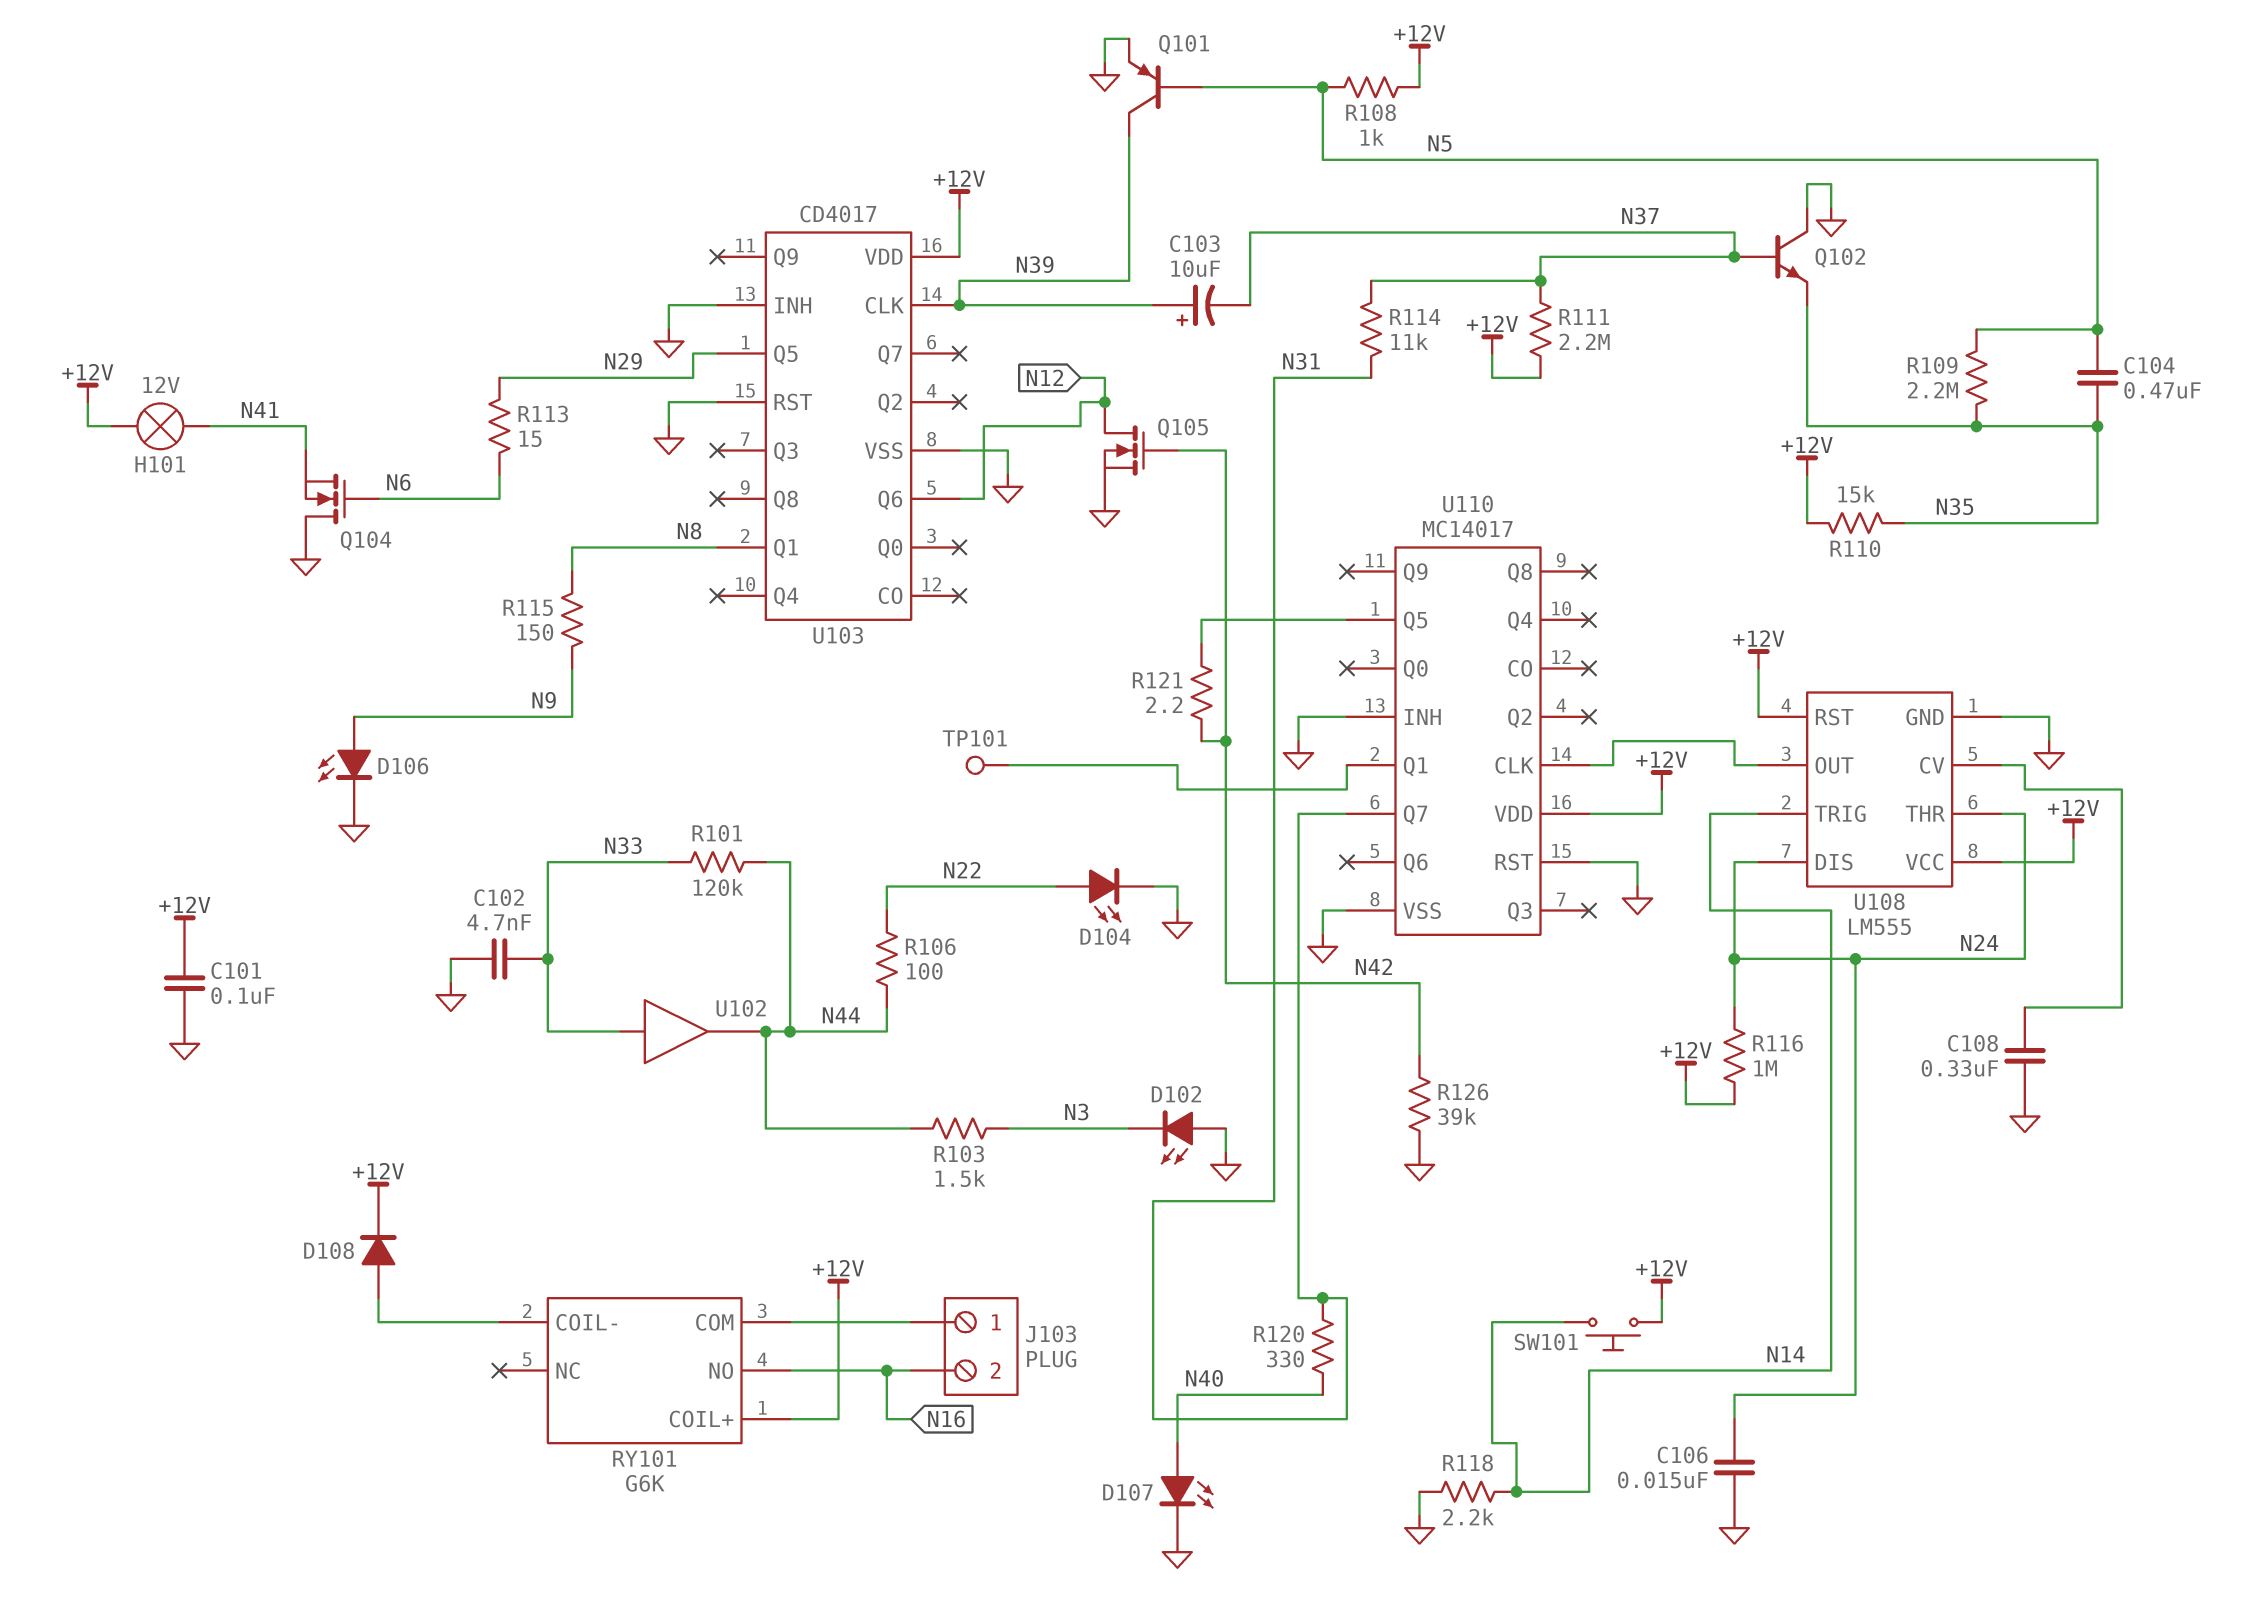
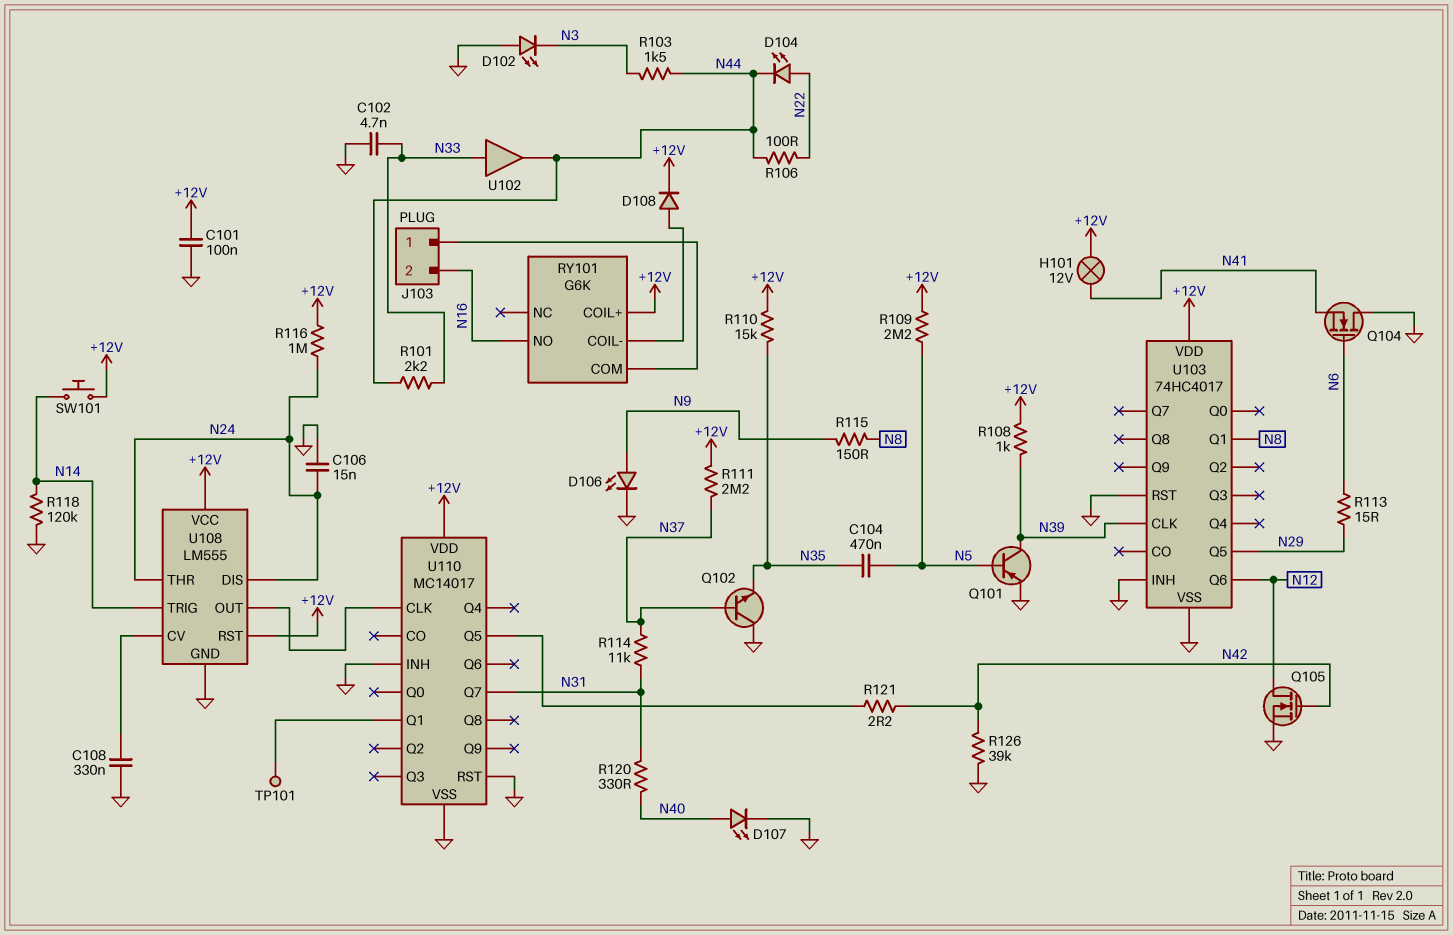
C103: 10uF (plus N39, minus N37) -> none
D104: LED (A N22, K GND) -> LED (A N22, K N44)
R101: 120k (N33, N44) -> 2.2k (N33, N44)
R108: 1k (+12V, N5) -> 1k (+12V, N39)
R109: 2.2M (N5, N35) -> 2.2M (+12V, N5)
R118: 2.2k (GND, N14) -> 120k (GND, N14)
U103: CD4017 -> 74HC4017

